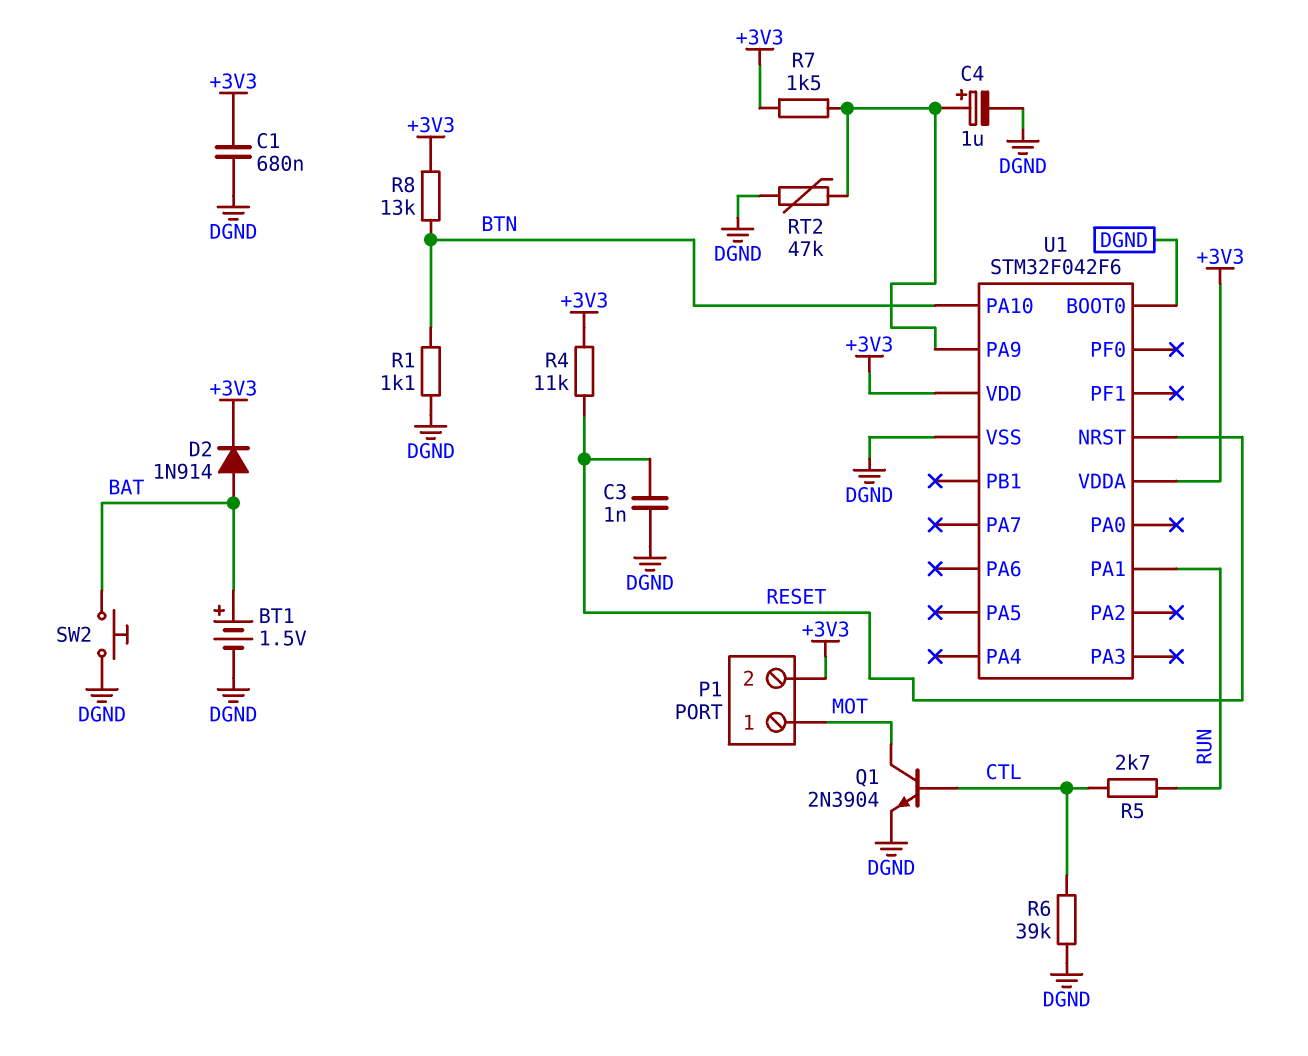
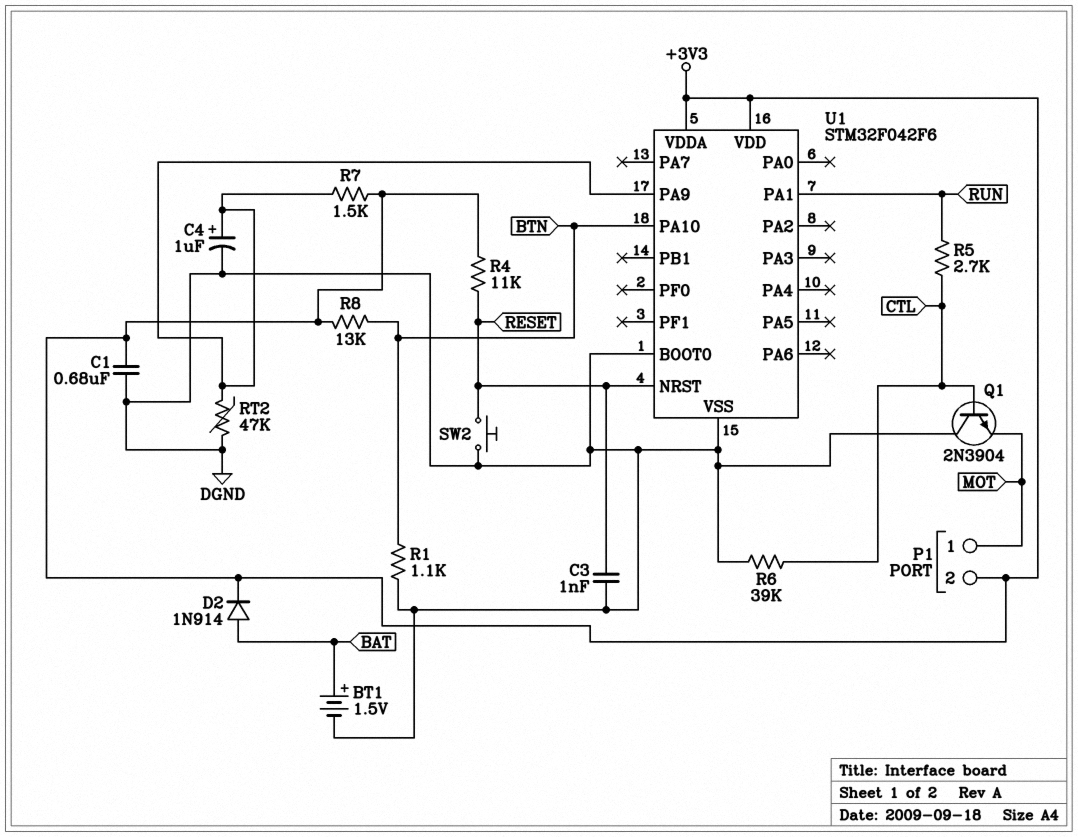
Q1: NPN 2N3904 (B CTL, C MOT, E DGND) -> NPN 2N3904 (B CTL, C DGND, E MOT)
SW2: button (BAT, DGND) -> button (DGND, RESET)

